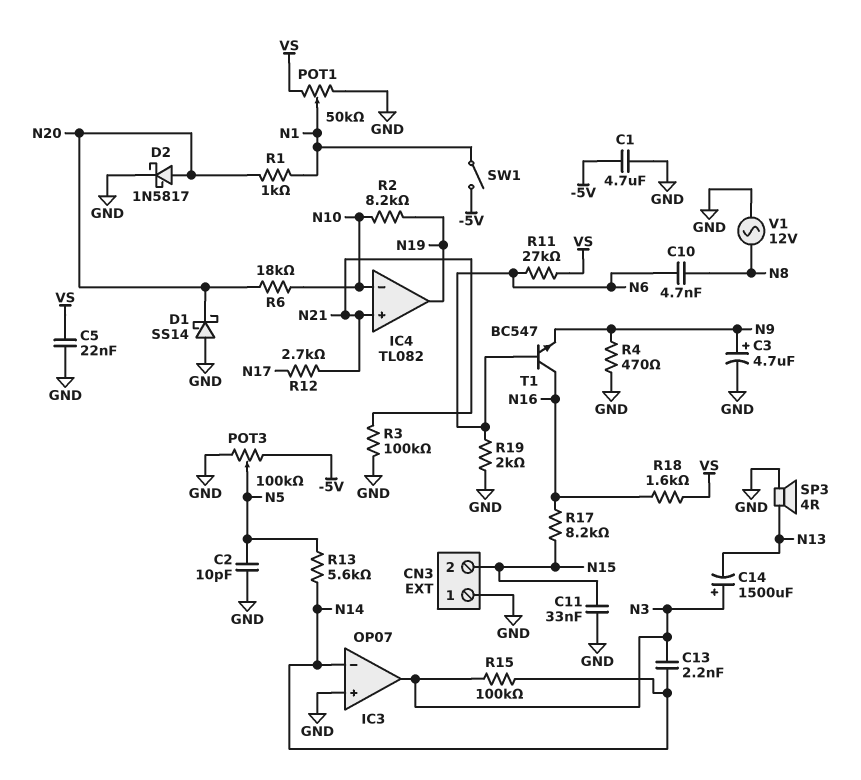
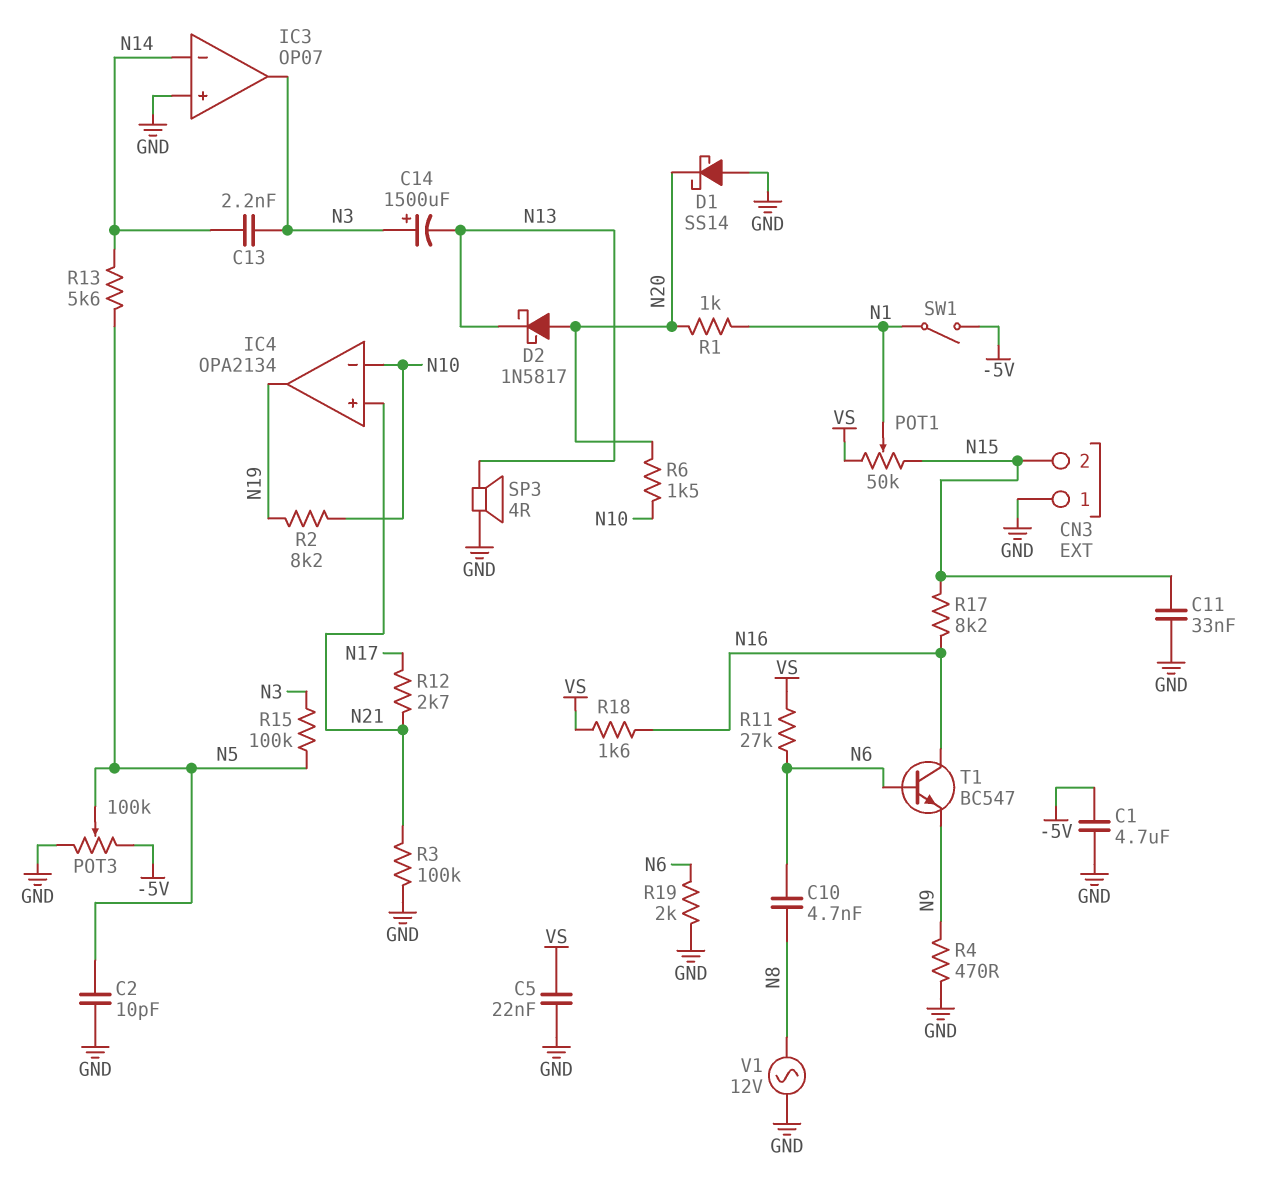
C3: 4.7uF (plus N9, minus GND) -> none
D2: schottky 1N5817 (A N20, K GND) -> schottky 1N5817 (A N20, K N13)
IC4: TL082 -> OPA2134
POT1: 50k (GND, VS, wiper N1) -> 50k (N15, VS, wiper N1)
R6: 18k (N10, N20) -> 1.5k (N10, N20)
R15: 100k (N3, N14) -> 100k (N3, N5)

